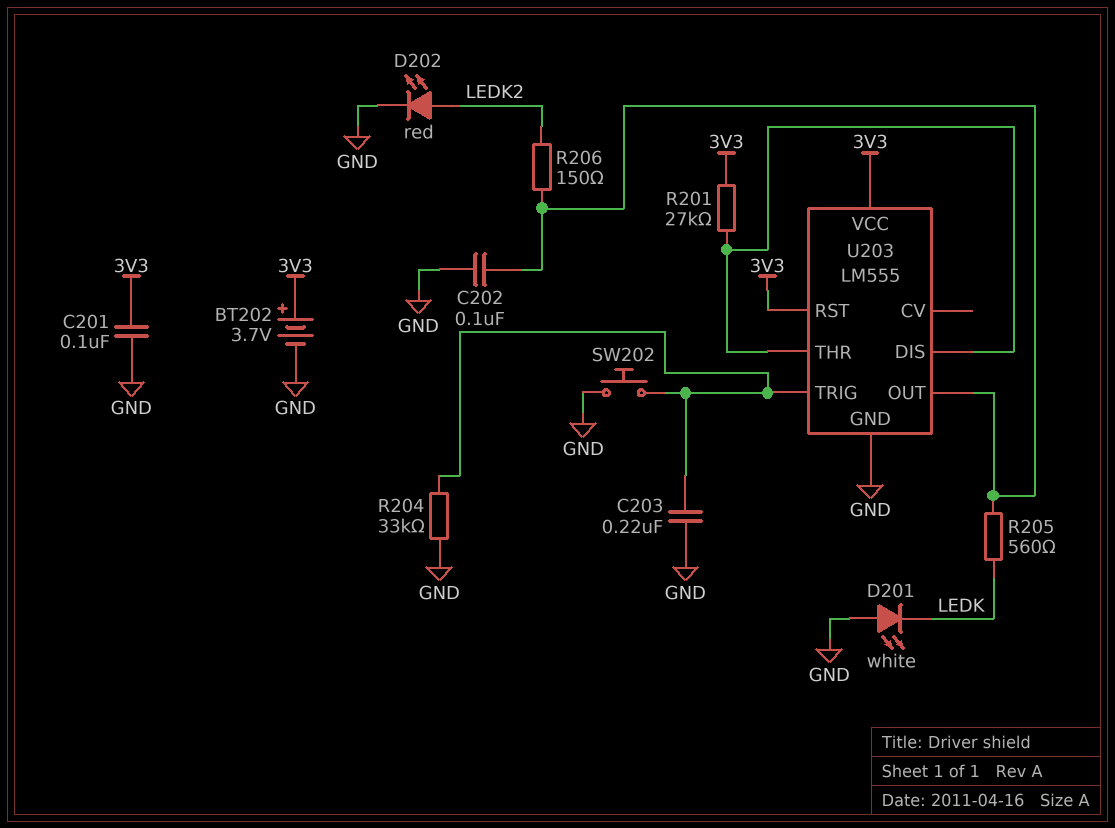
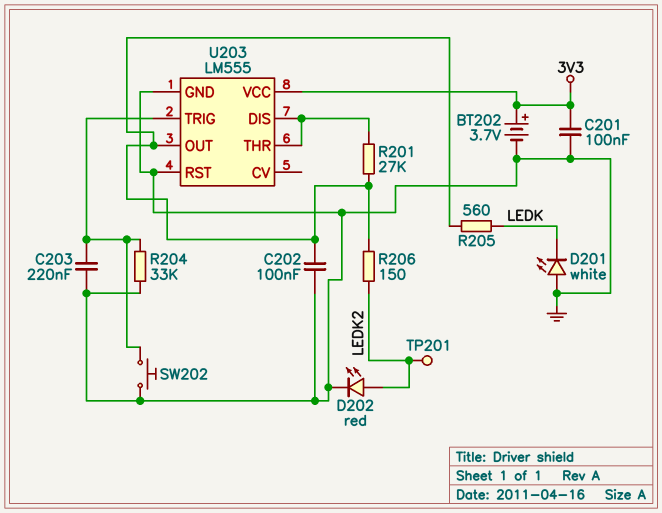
R201: 27k (3V3, U203/DIS) -> 27k (U203/DIS, U203/OUT)
TP201: none -> test point (LEDK2)
U203 pin RST: 3V3 -> GND

